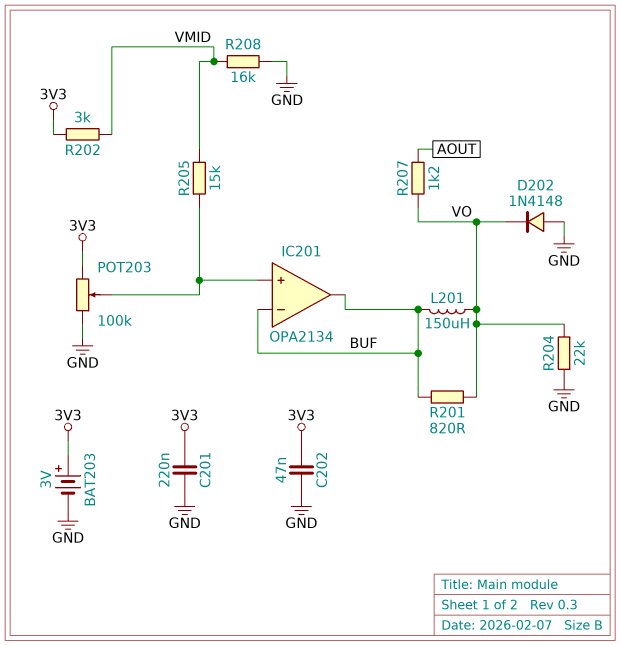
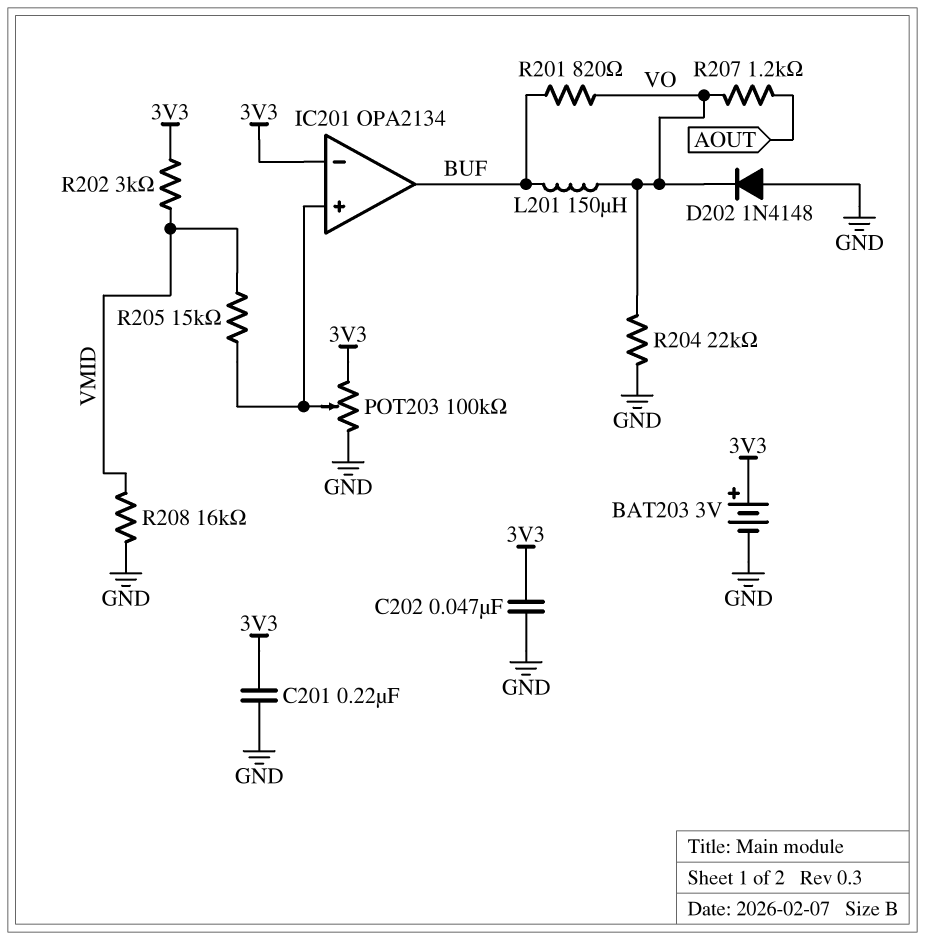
IC201 pin in-: BUF -> 3V3

